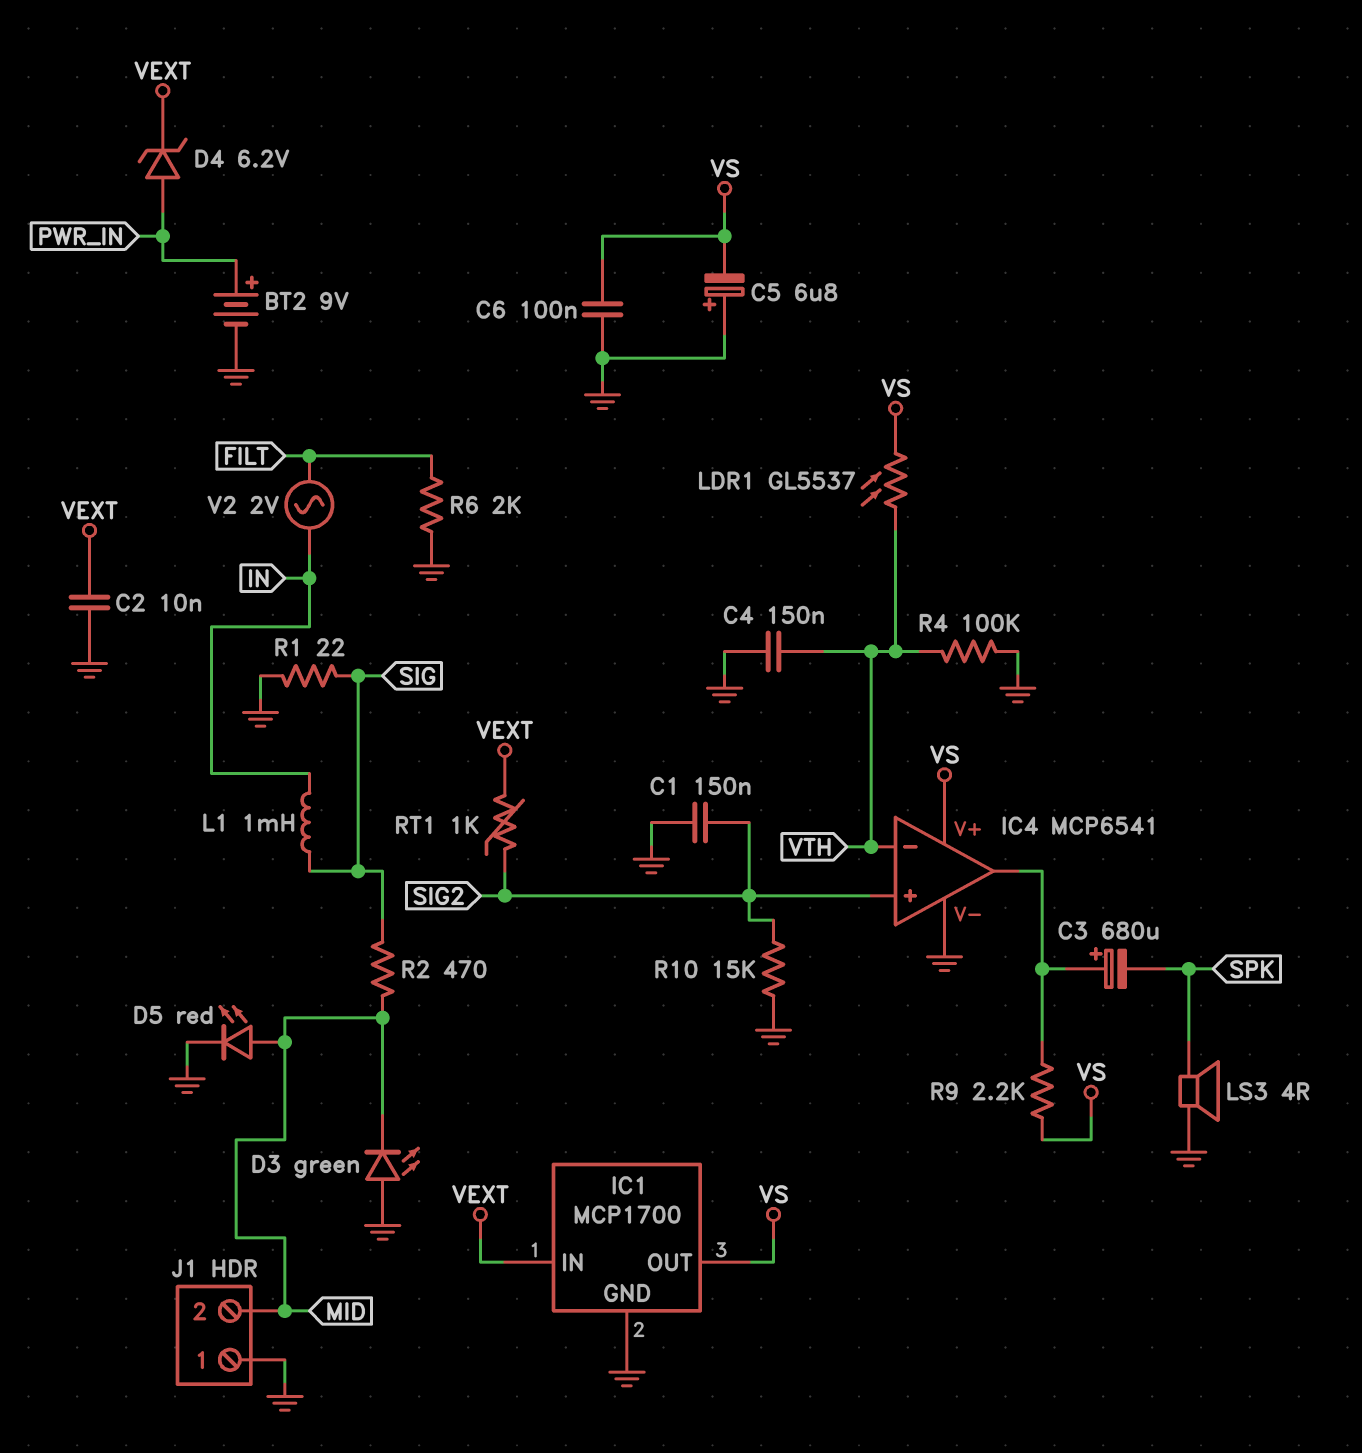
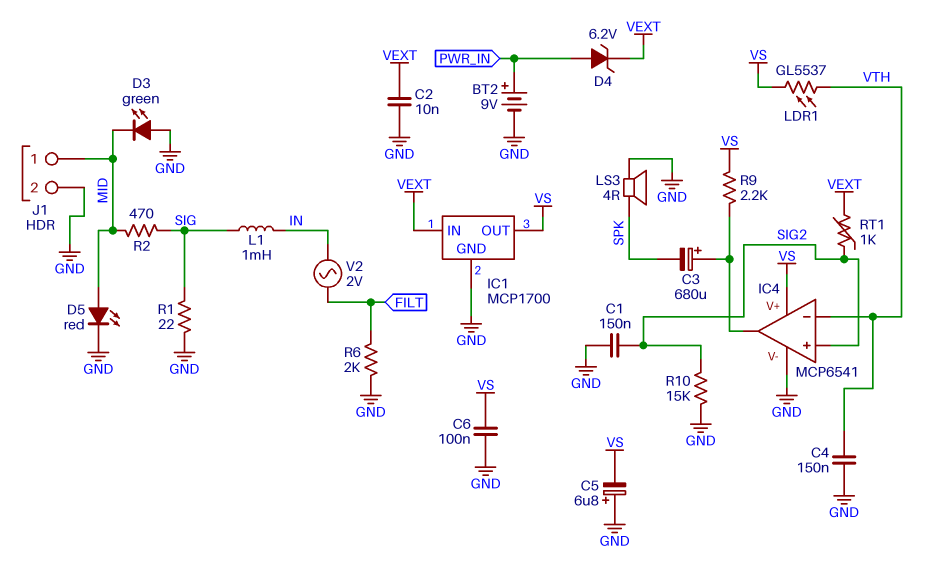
J1 pin 1: GND -> MID
J1 pin 2: MID -> GND
R4: 100k (GND, VTH) -> none

